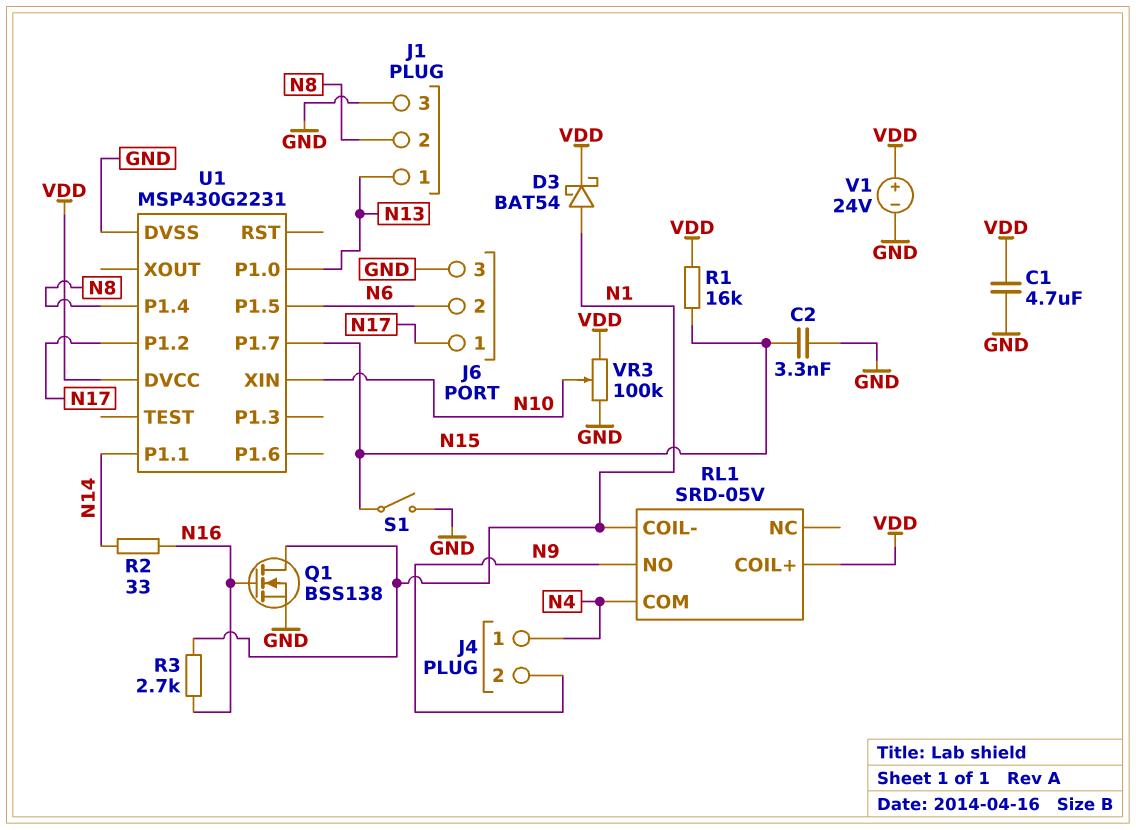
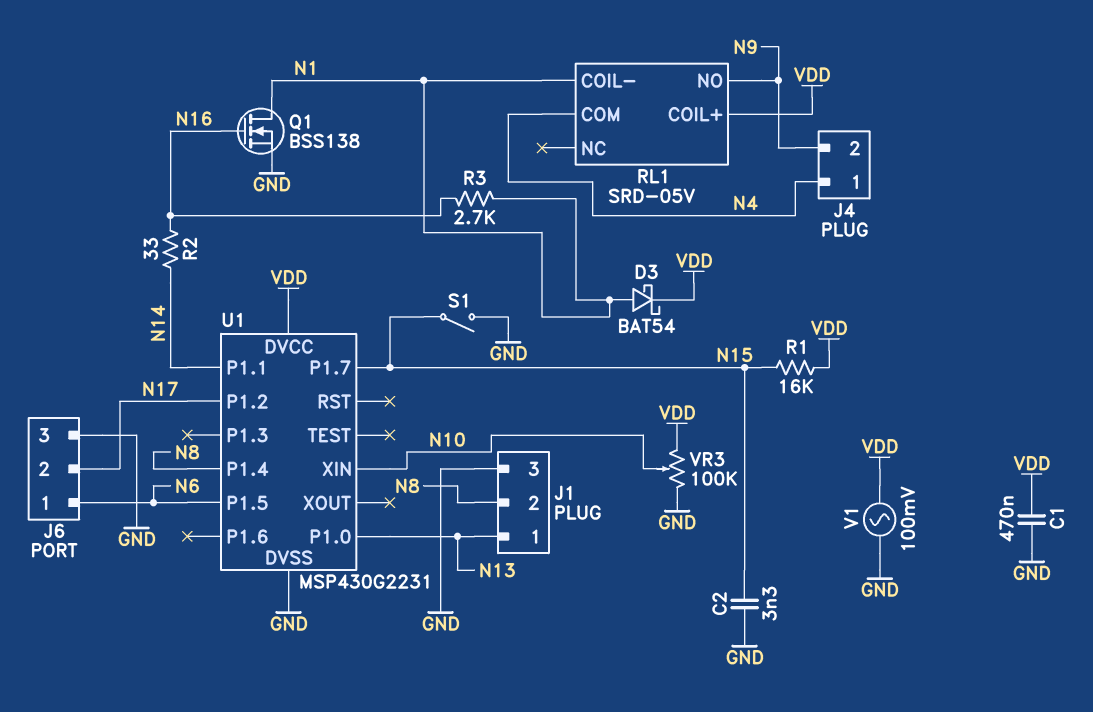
C1: 4.7uF (GND, VDD) -> 470nF (GND, VDD)
J6 pin 1: N17 -> N6
J6 pin 2: N6 -> N17
V1: 24V (plus VDD, minus GND) -> AC 100mV (GND, VDD)

